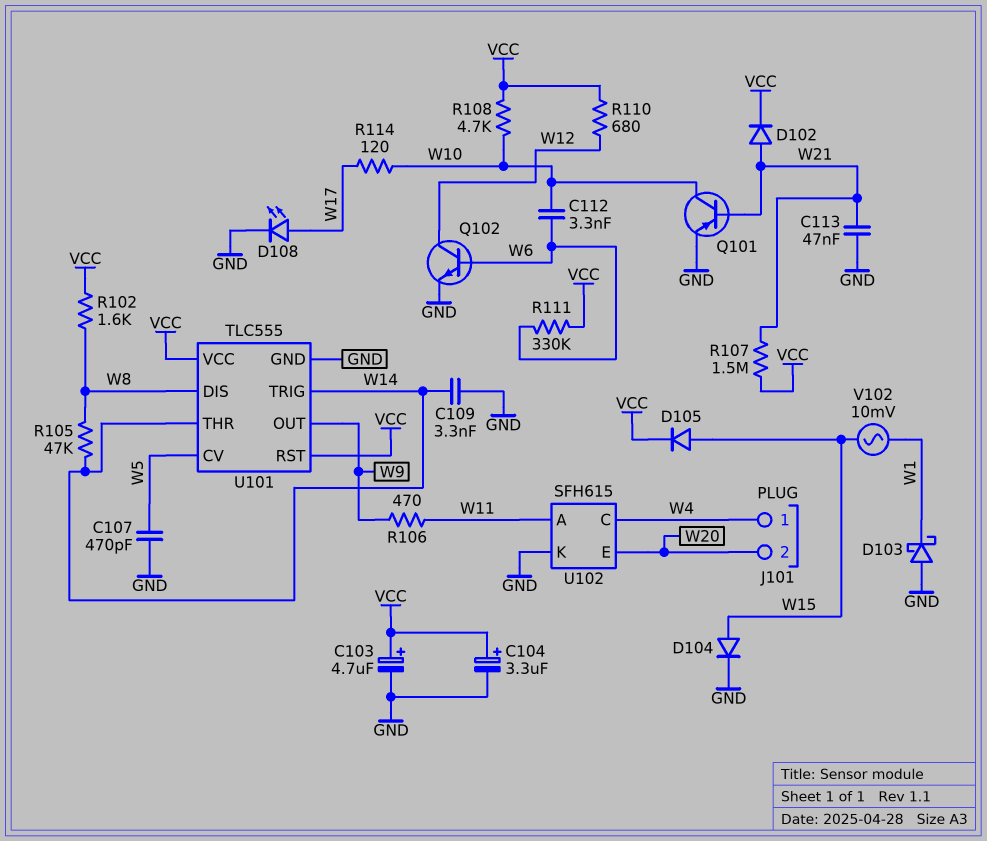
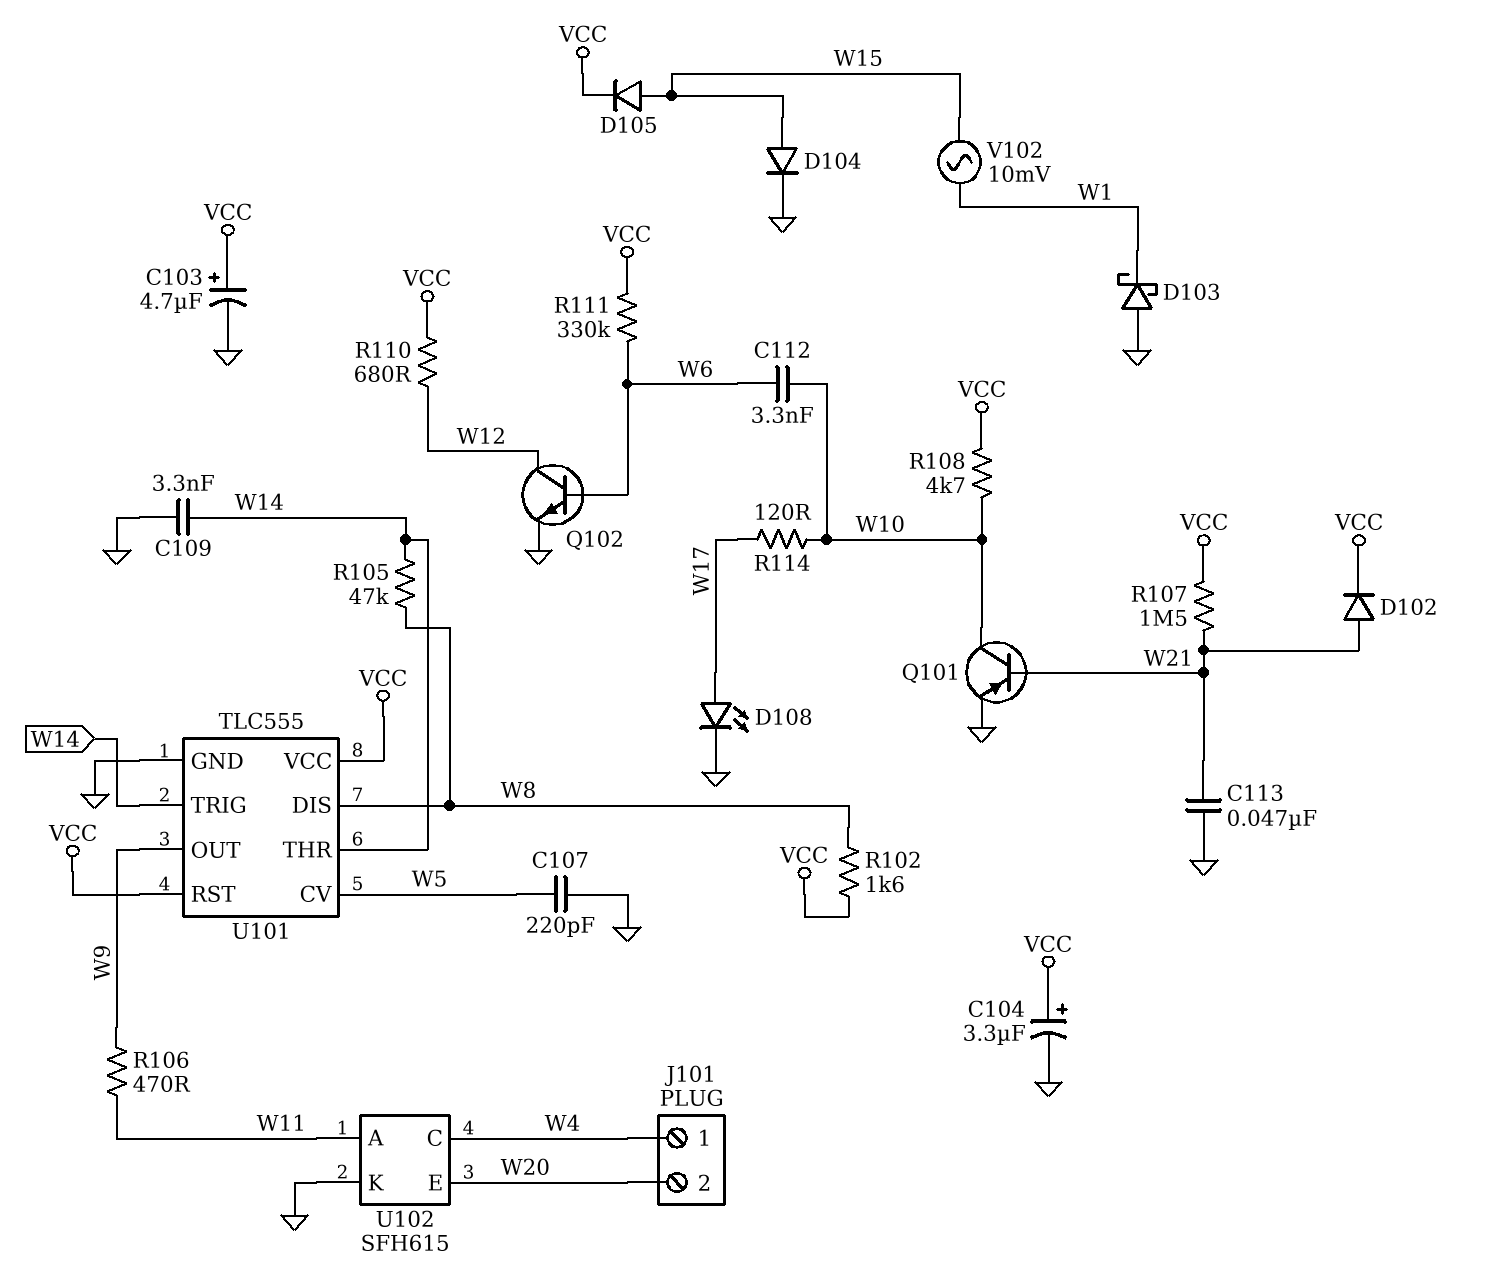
C107: 470pF (GND, W5) -> 220pF (GND, W5)

